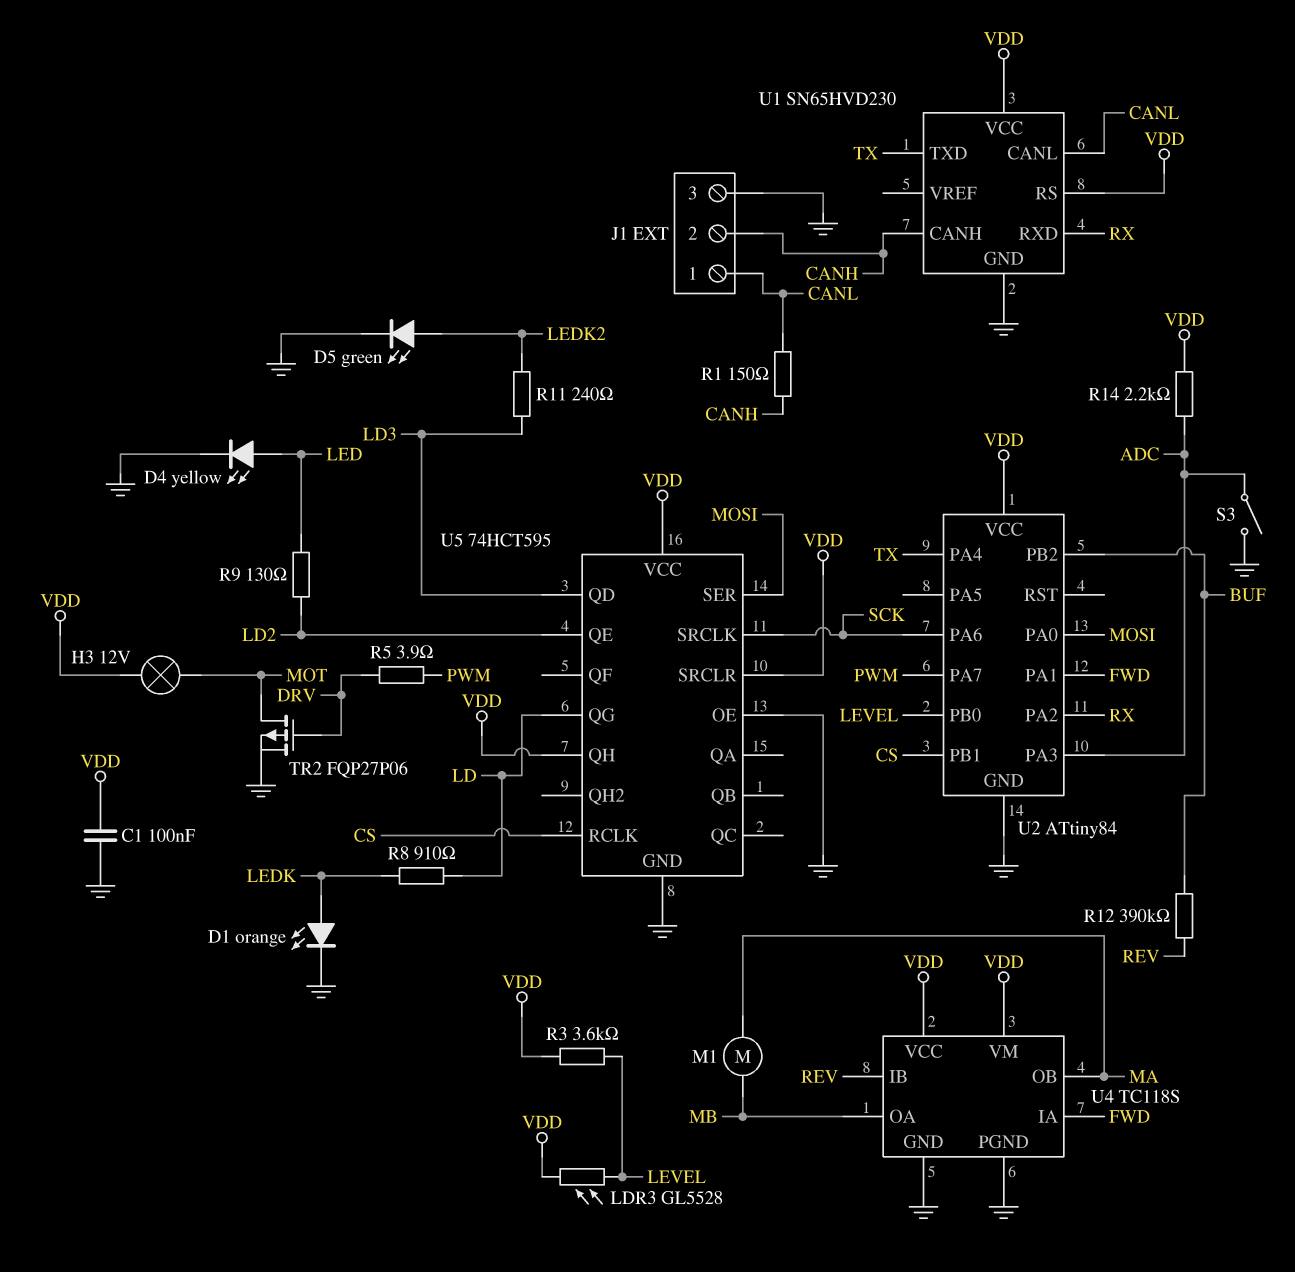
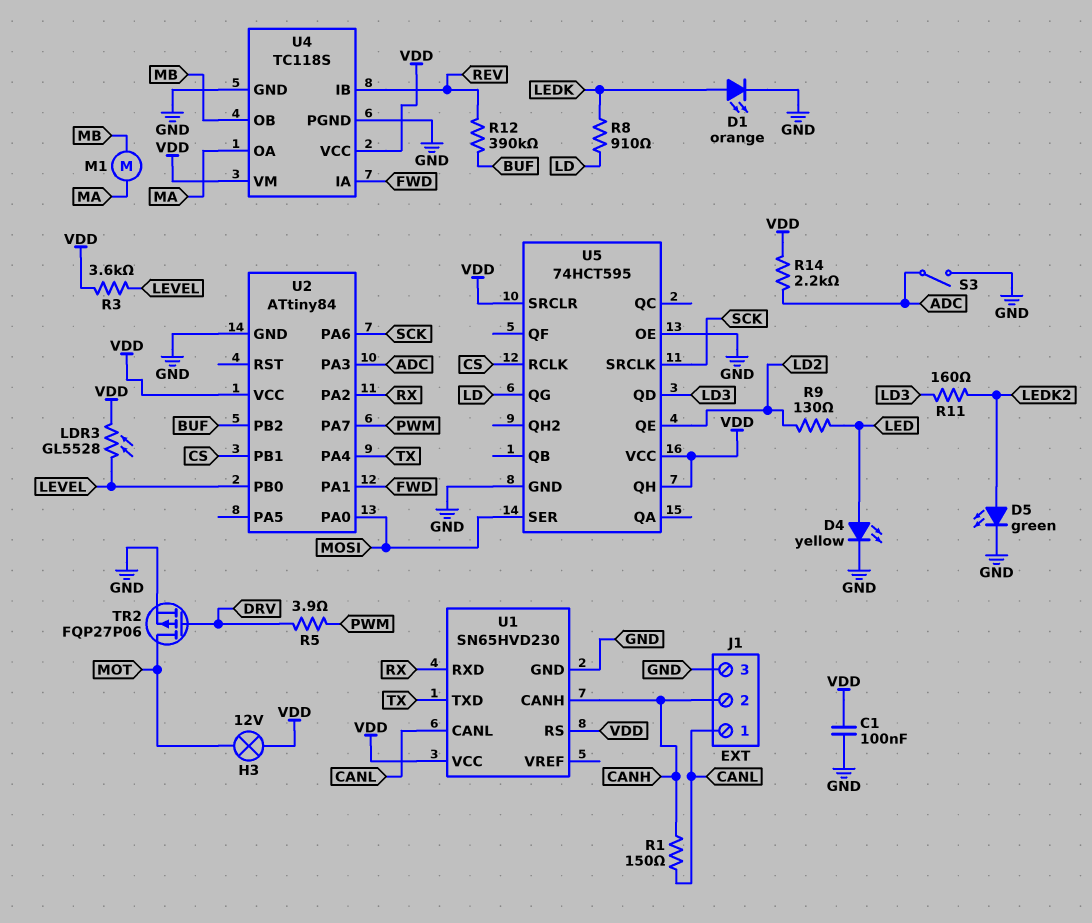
R11: 240 (LD3, LEDK2) -> 160 (LD3, LEDK2)
U4 pin OA: MB -> MA
U4 pin OB: MA -> MB

